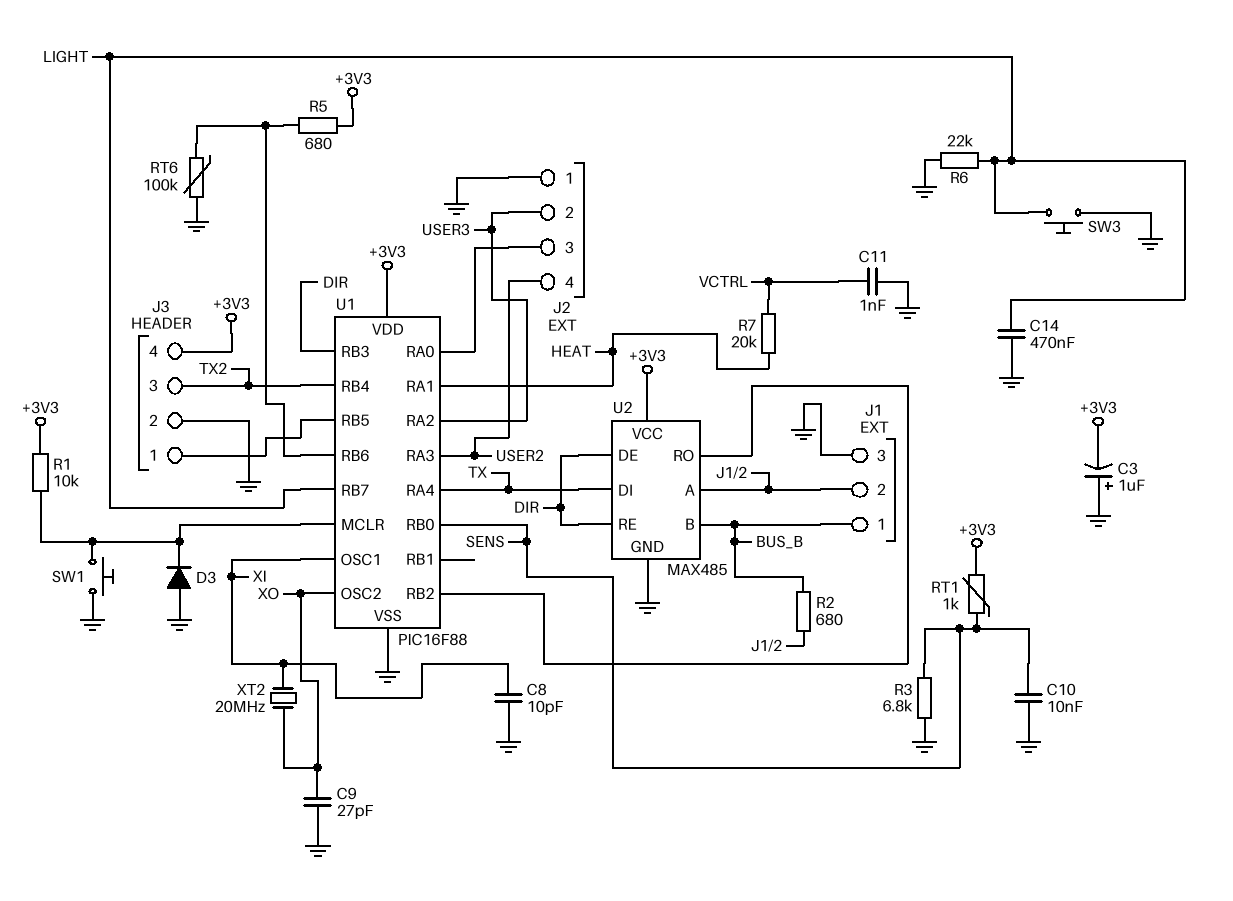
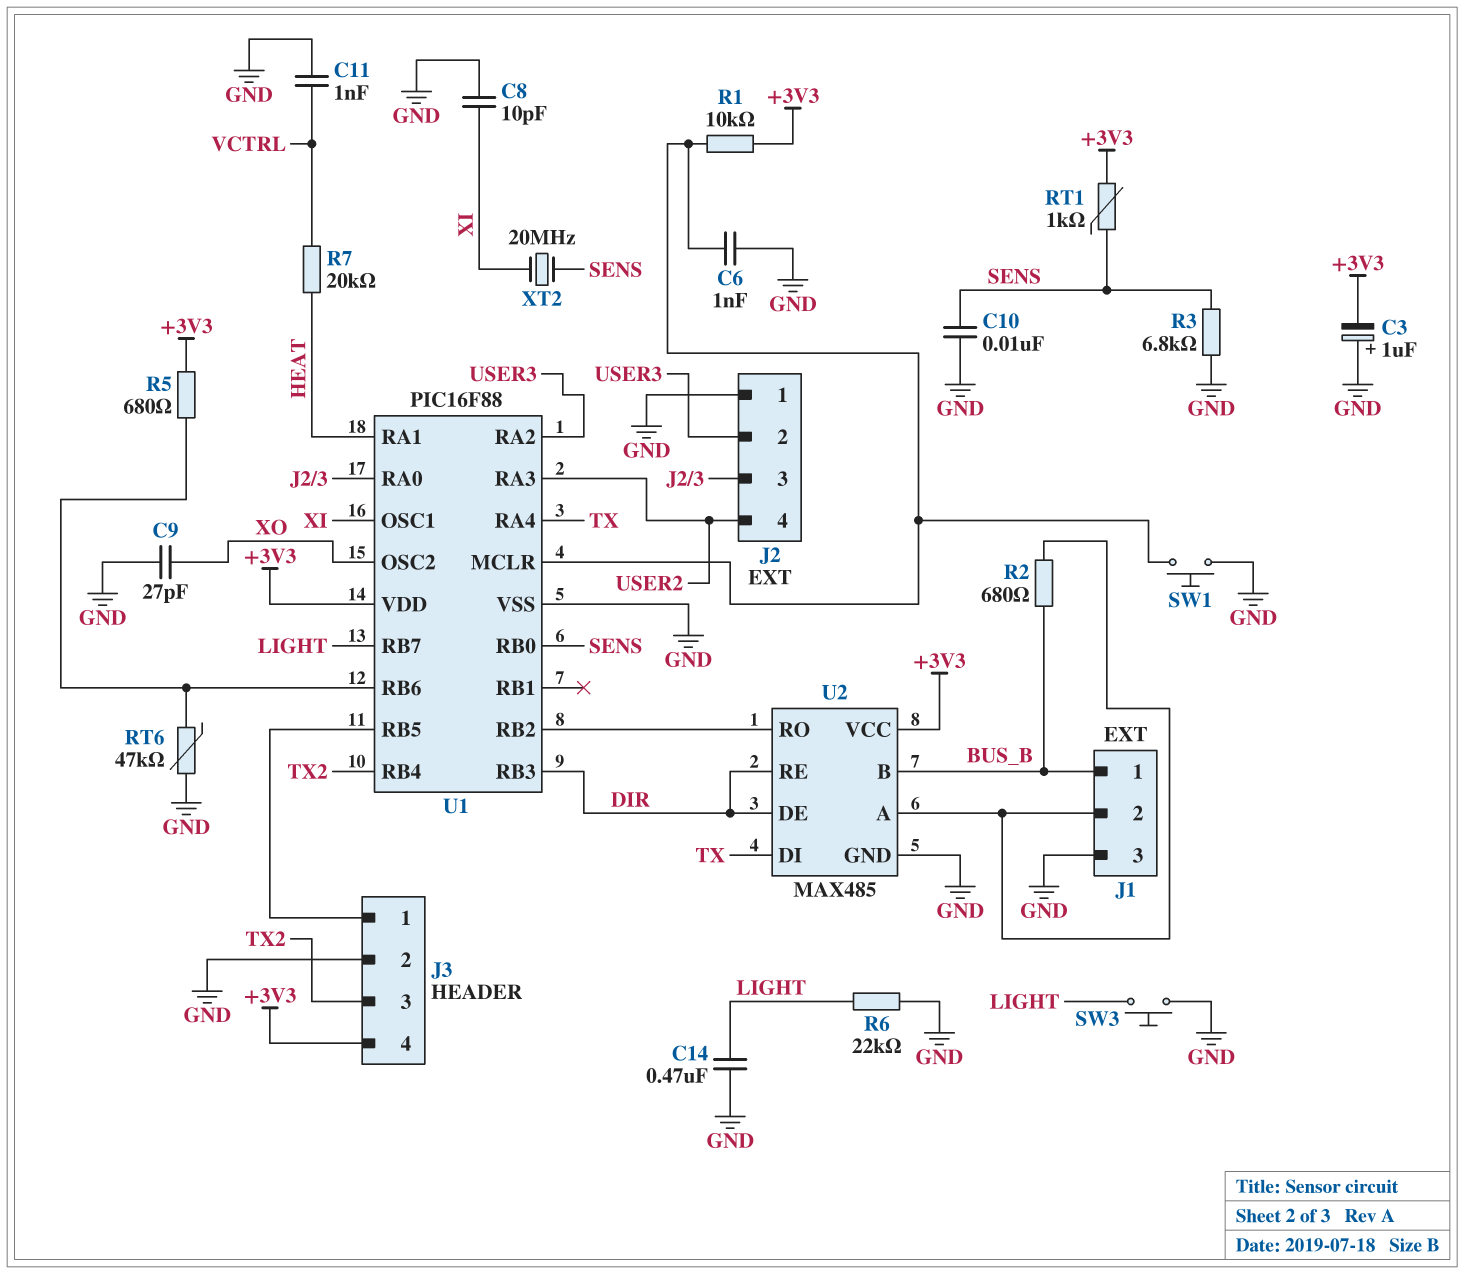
C6: none -> 1nF (GND, U1/MCLR)
D3: diode (A GND, K U1/MCLR) -> none
RT6: 100k (GND, U1/RB6) -> 47k (GND, U1/RB6)
XT2: 20MHz (XI, XO) -> 20MHz (SENS, XI)

